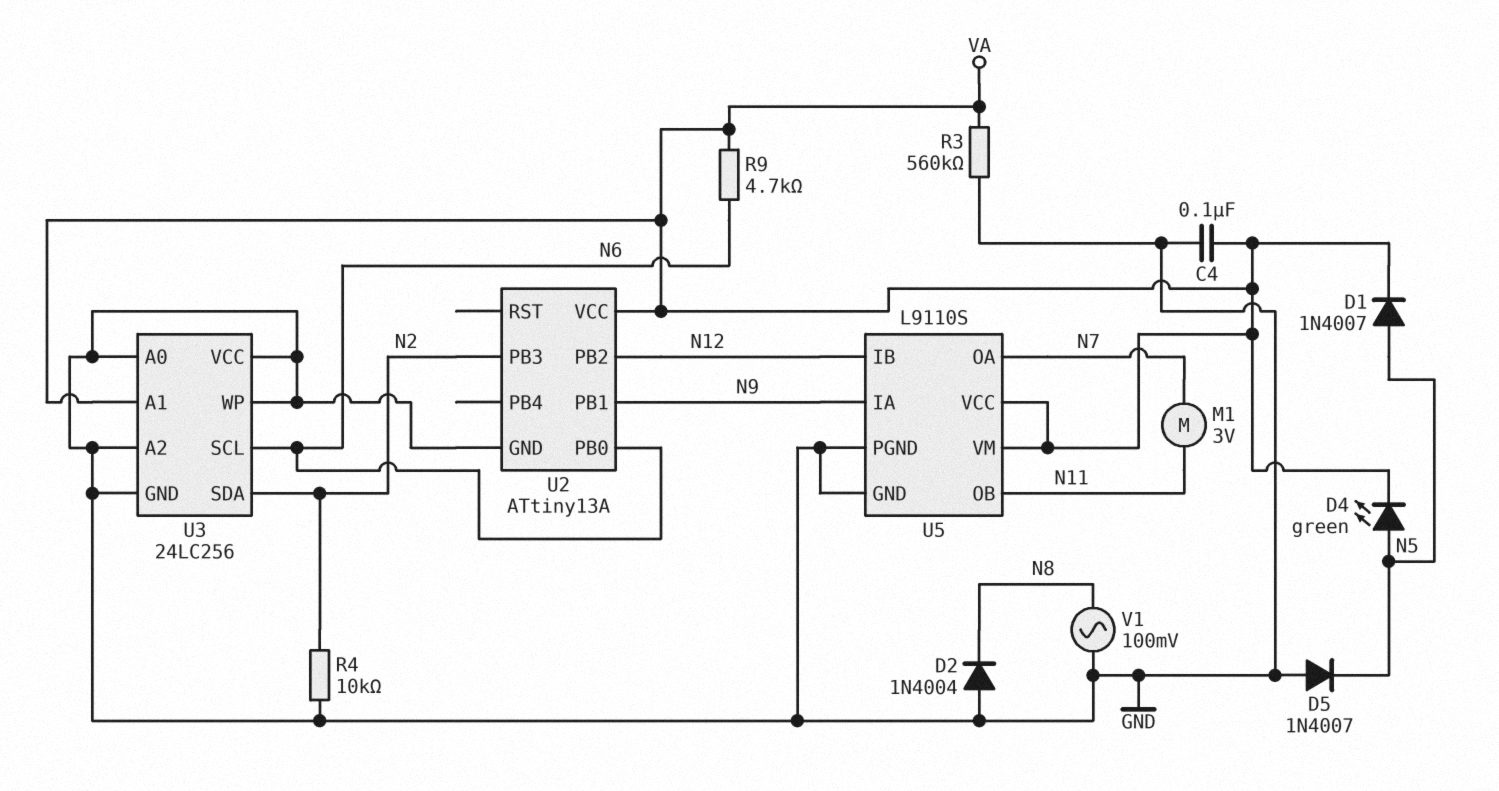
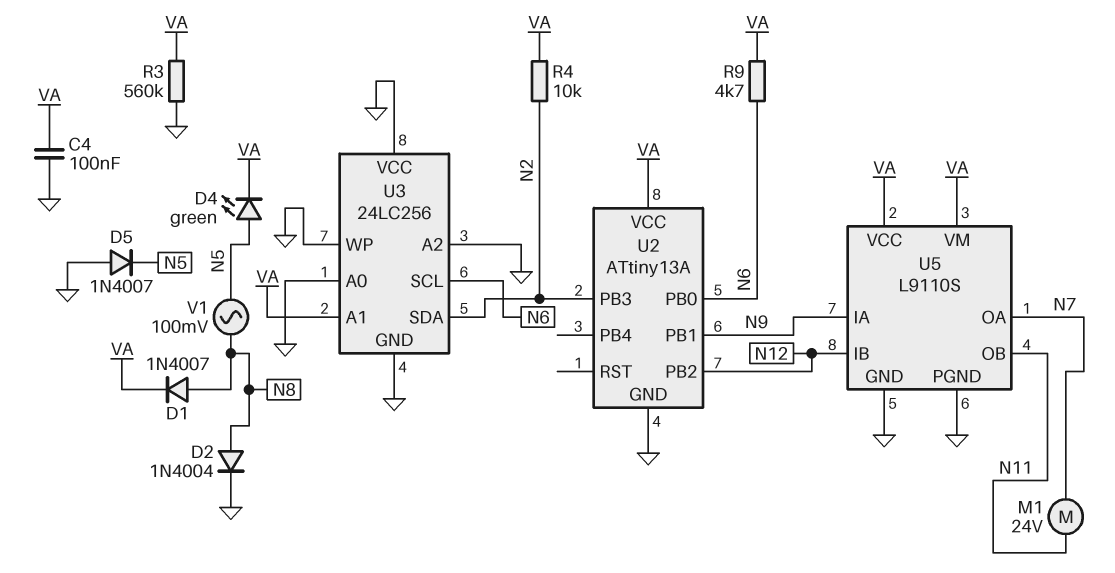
D1: diode 1N4007 (A N5, K VA) -> diode 1N4007 (A N8, K VA)
D2: diode 1N4004 (A GND, K N8) -> diode 1N4004 (A N8, K GND)
M1: motor 3V (N7, N11) -> motor 24V (N7, N11)
R4: 10k (GND, N2) -> 10k (N2, VA)
V1: AC 100mV (GND, N8) -> AC 100mV (N5, N8)

